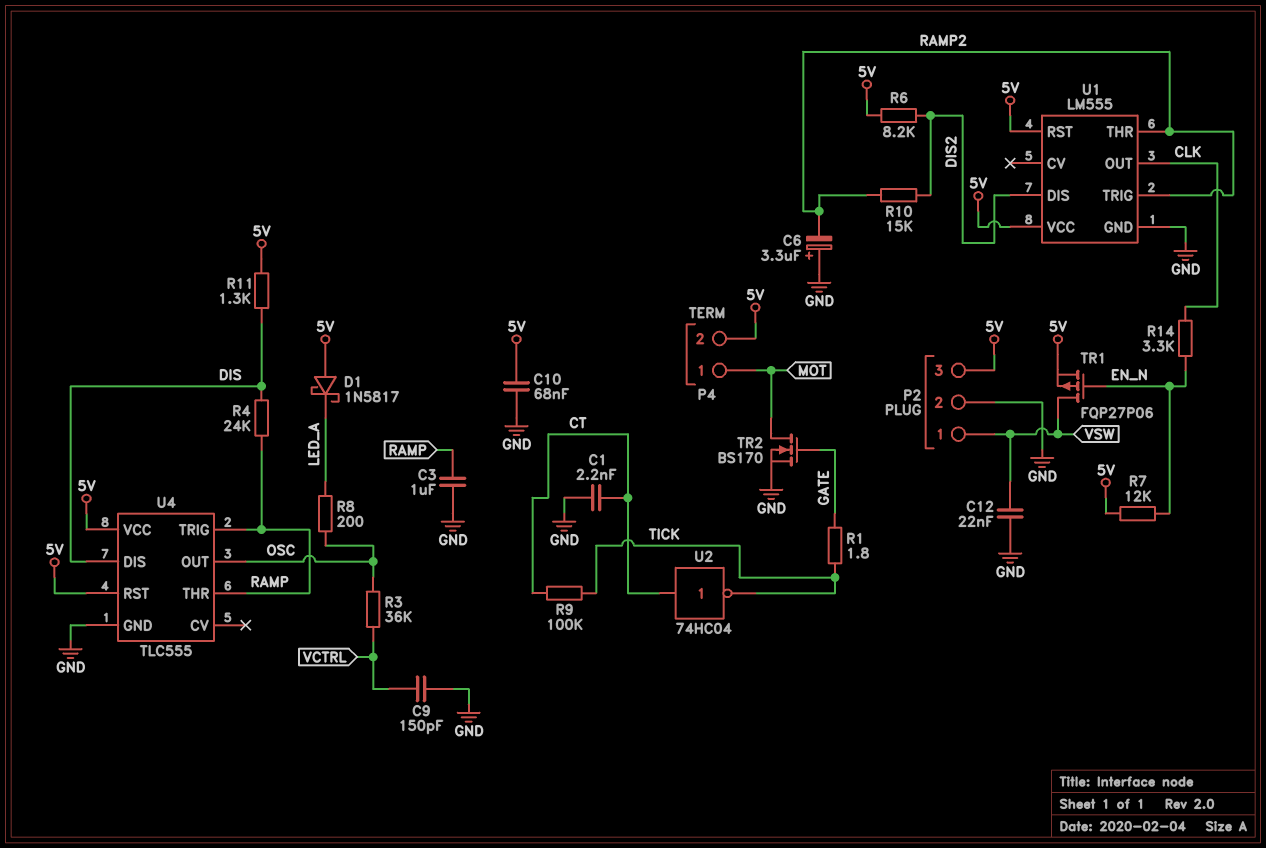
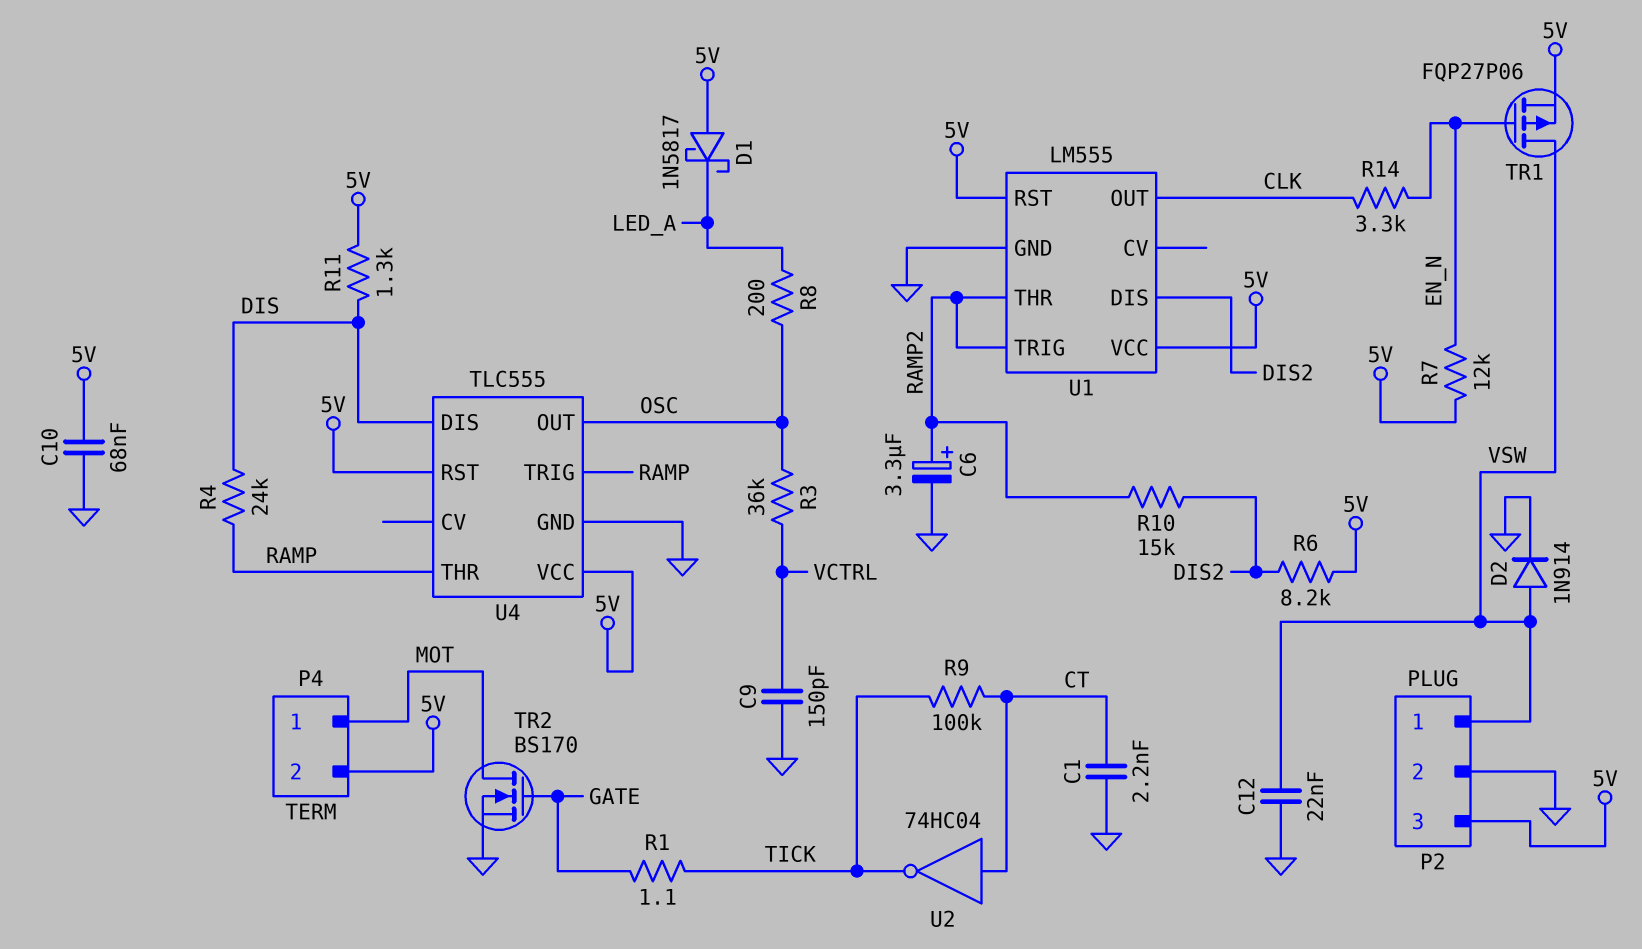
C3: 1uF (GND, RAMP) -> none
C6: 3.3uF (plus GND, minus RAMP2) -> 3.3uF (plus RAMP2, minus GND)
D2: none -> diode 1N914 (A VSW, K GND)
R1: 1.8 (GATE, TICK) -> 1.1 (GATE, TICK)

